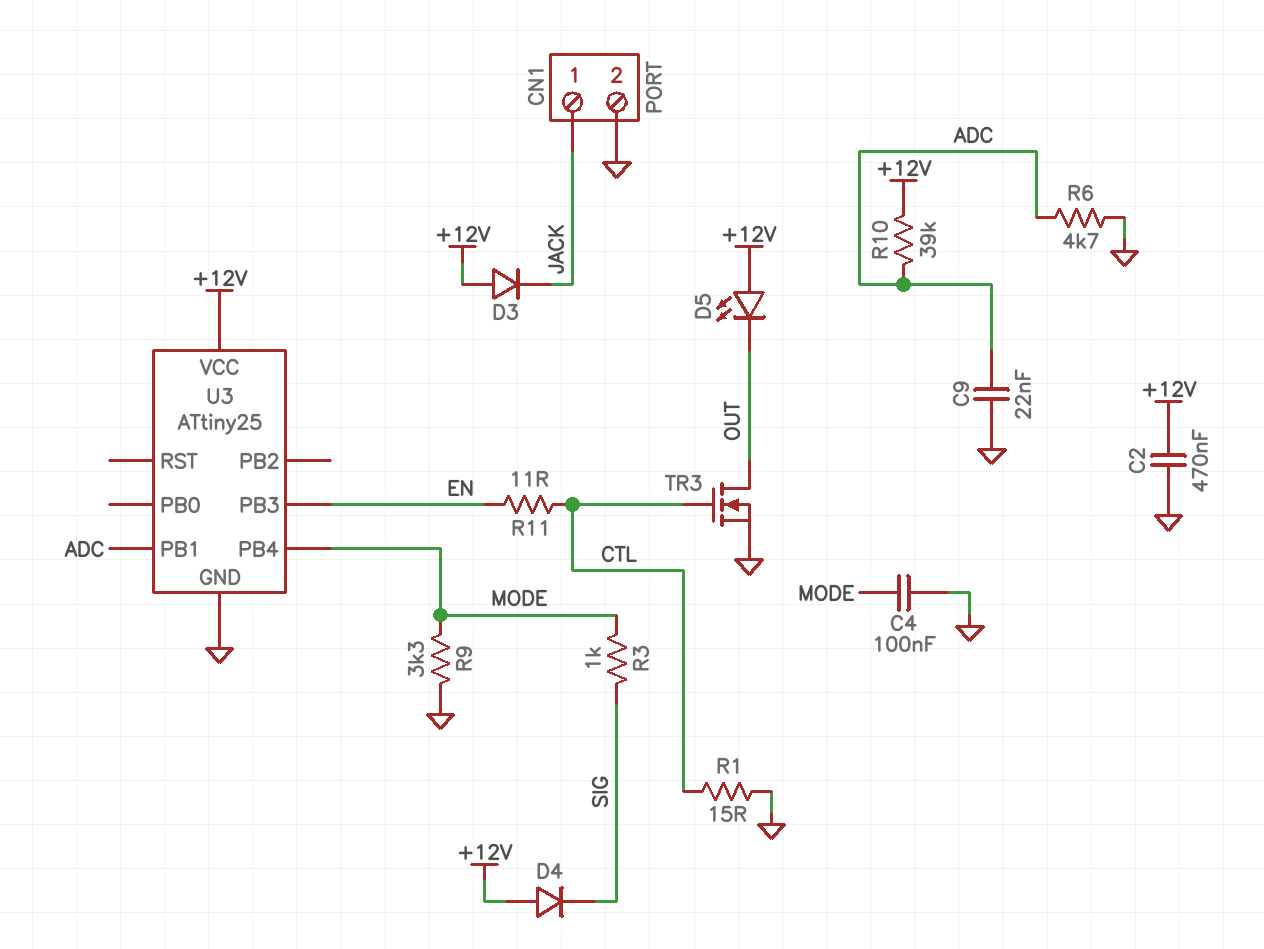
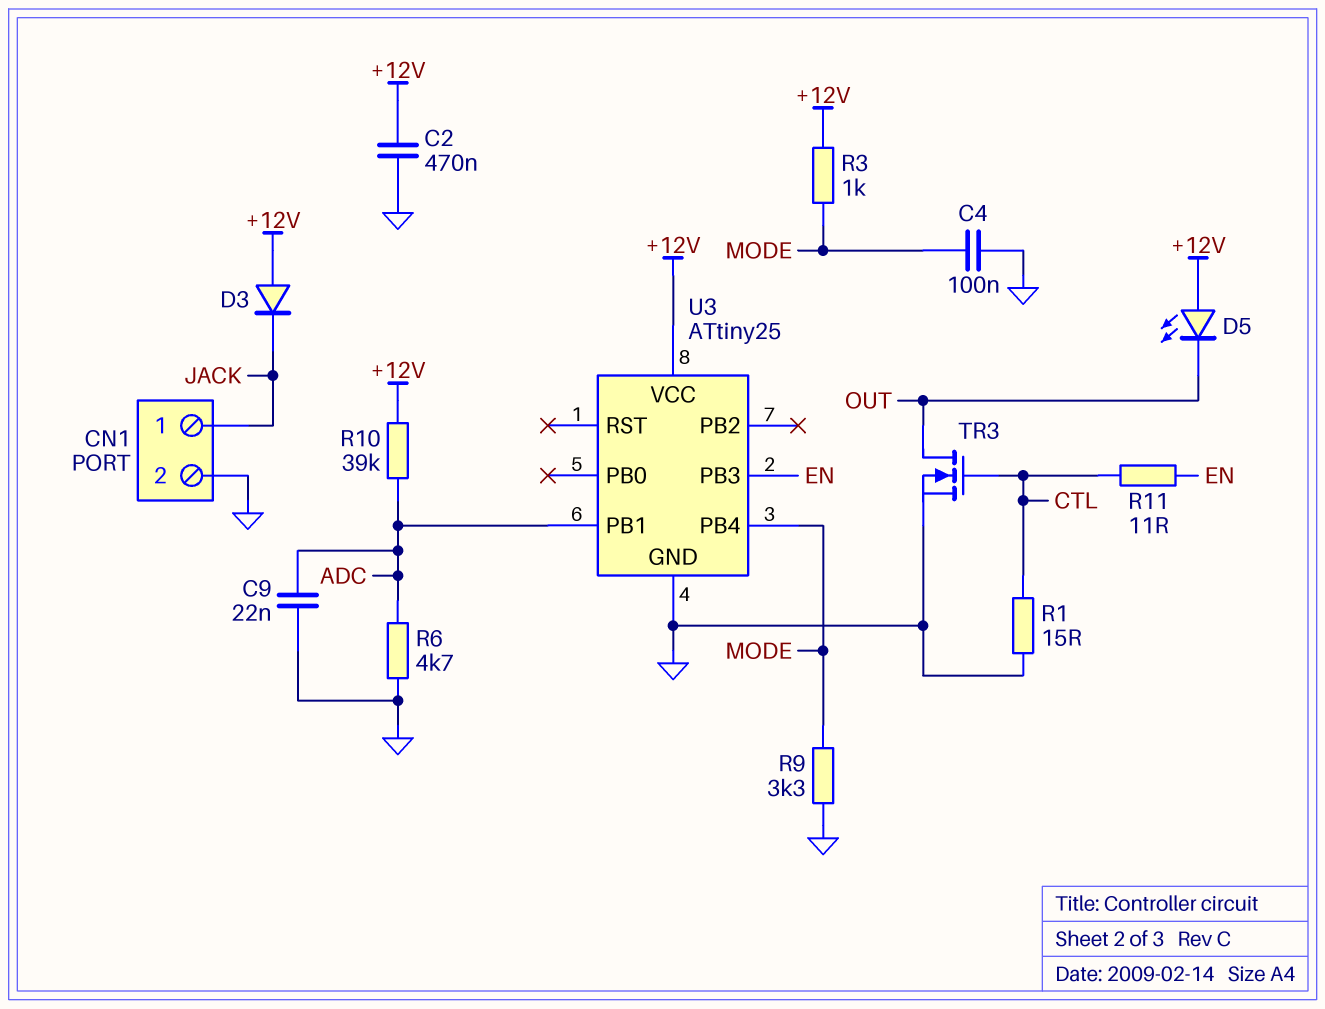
D4: diode (A +12V, K SIG) -> none
R3: 1k (MODE, SIG) -> 1k (+12V, MODE)

